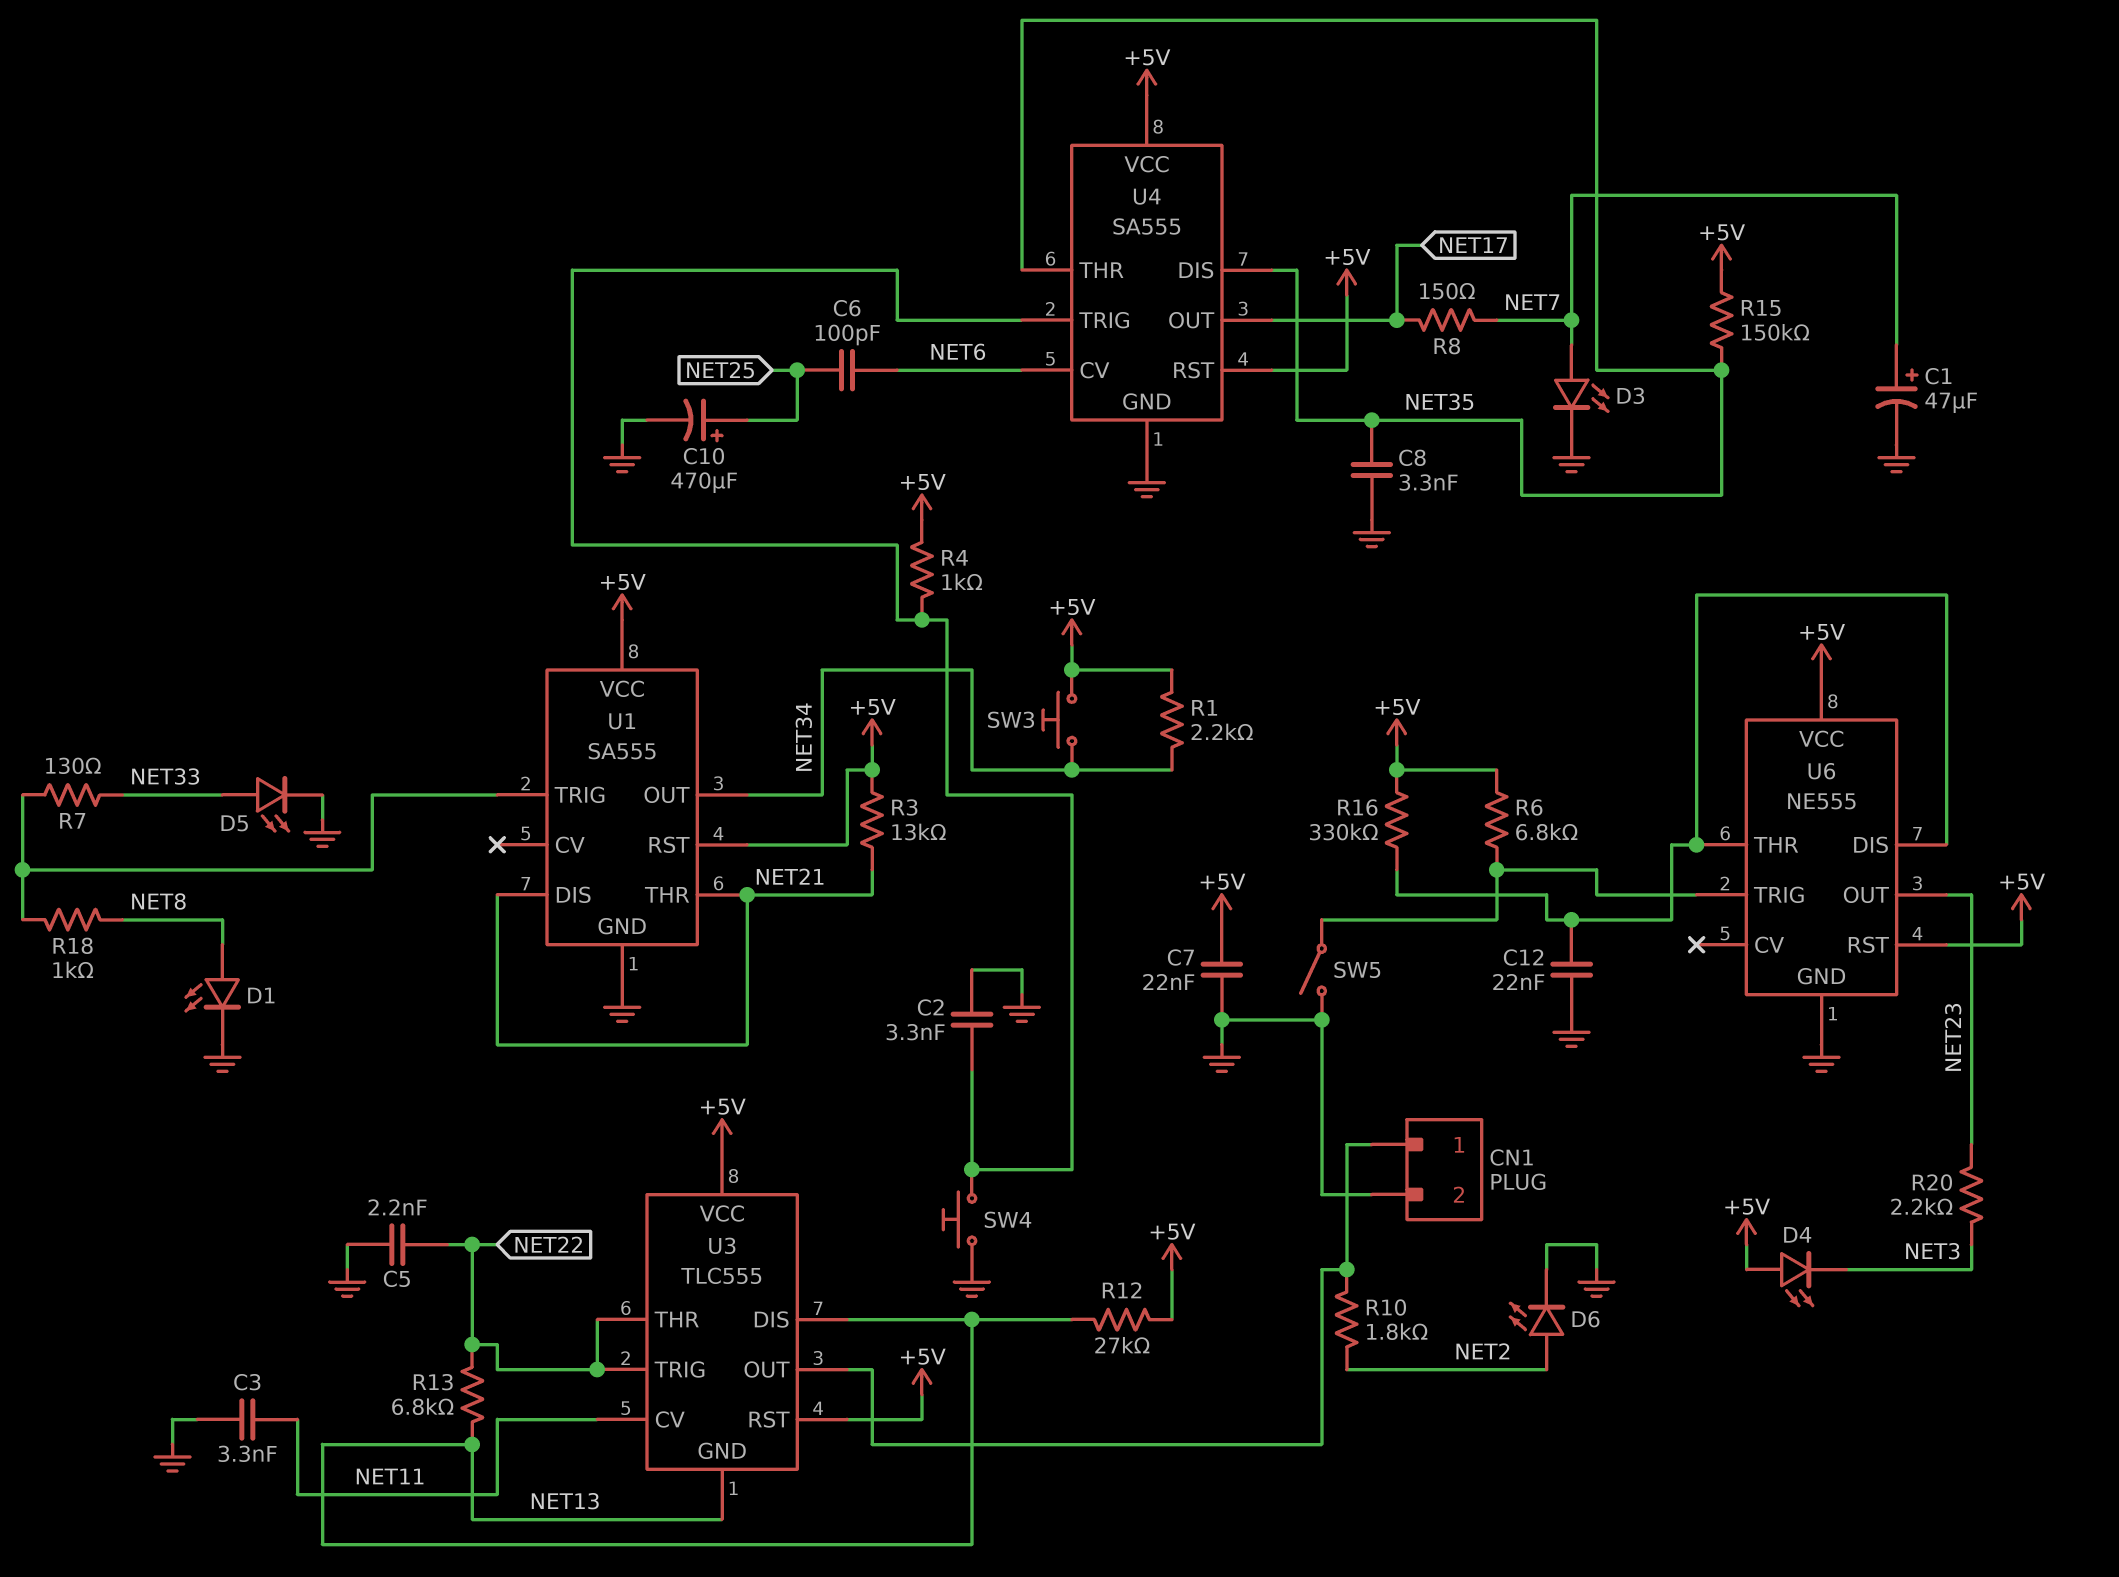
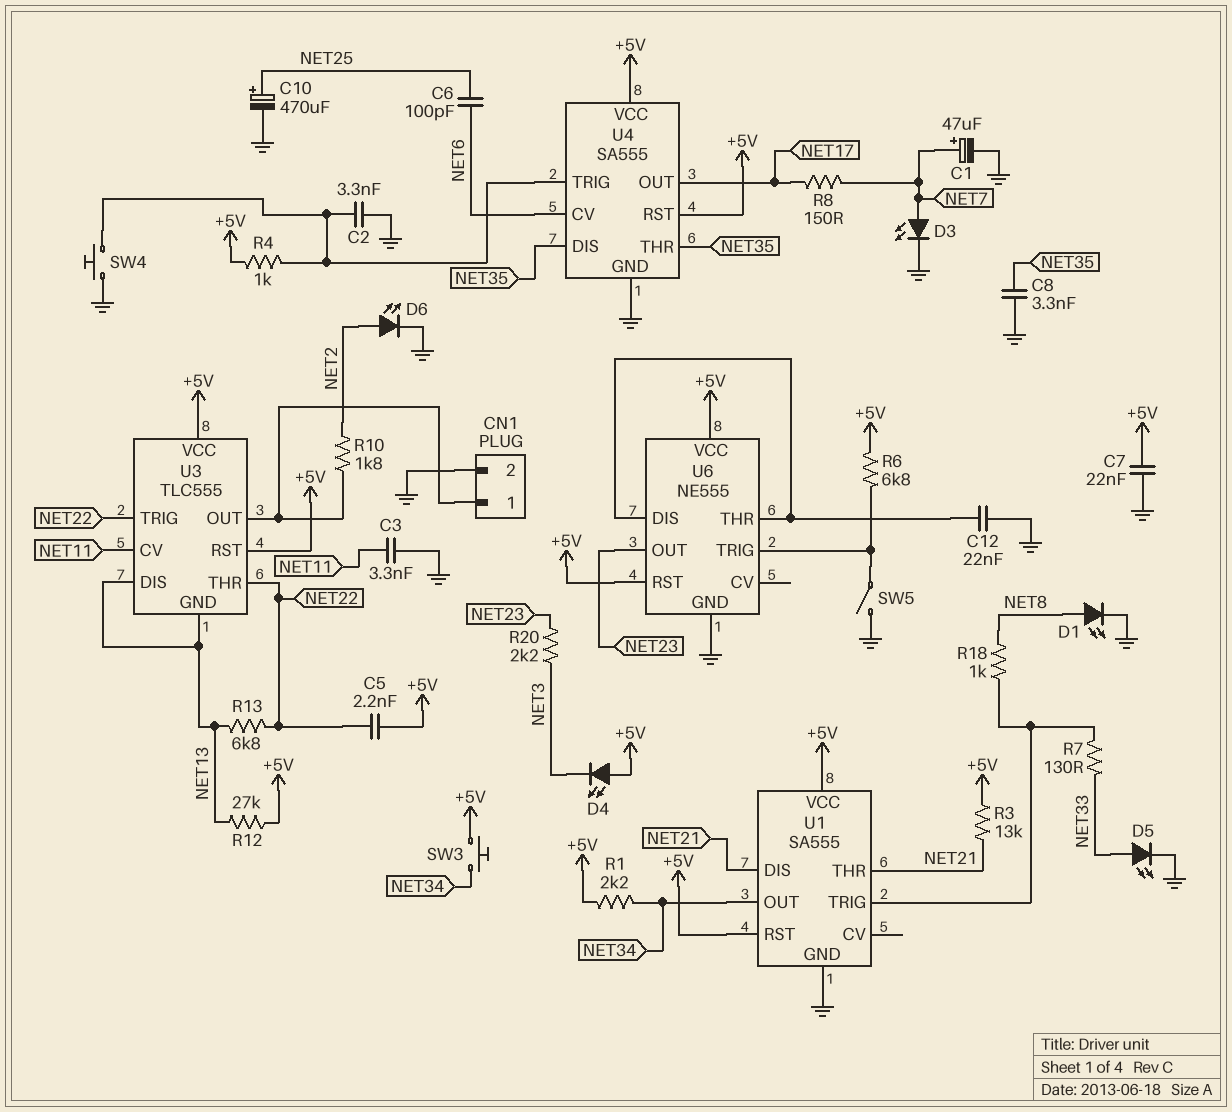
C5: 2.2nF (GND, NET22) -> 2.2nF (+5V, NET22)
R15: 150k (+5V, NET35) -> none
R16: 330k (+5V, U6/DIS) -> none

